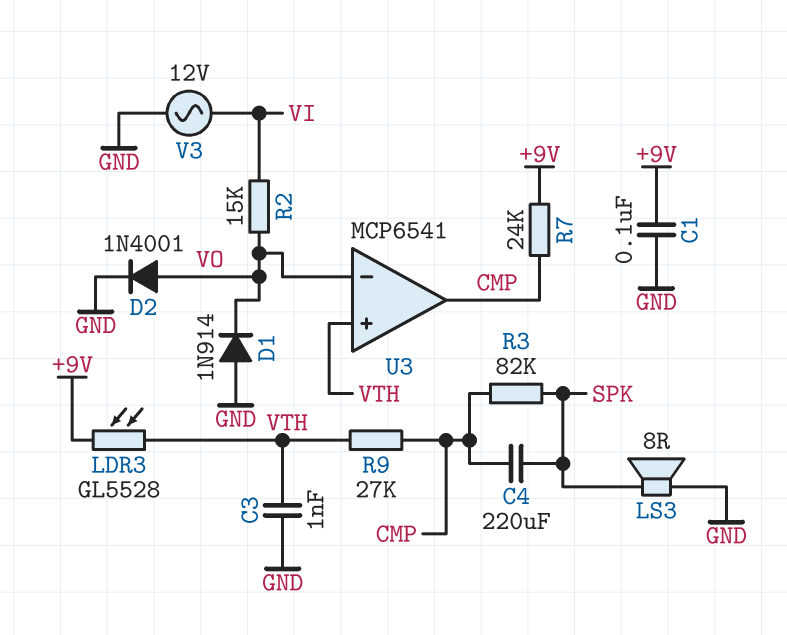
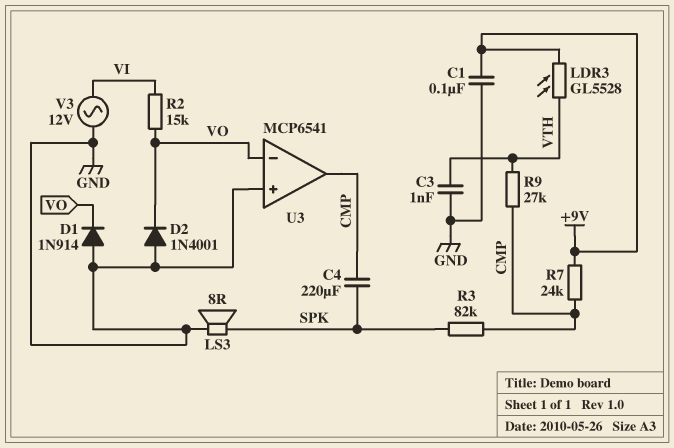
D2: diode 1N4001 (A VO, K GND) -> diode 1N4001 (A GND, K VO)
U3 pin in+: VTH -> GND

